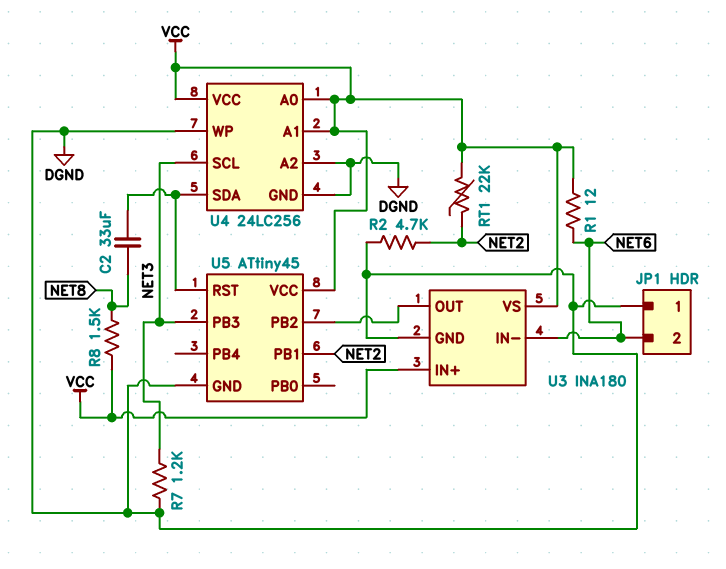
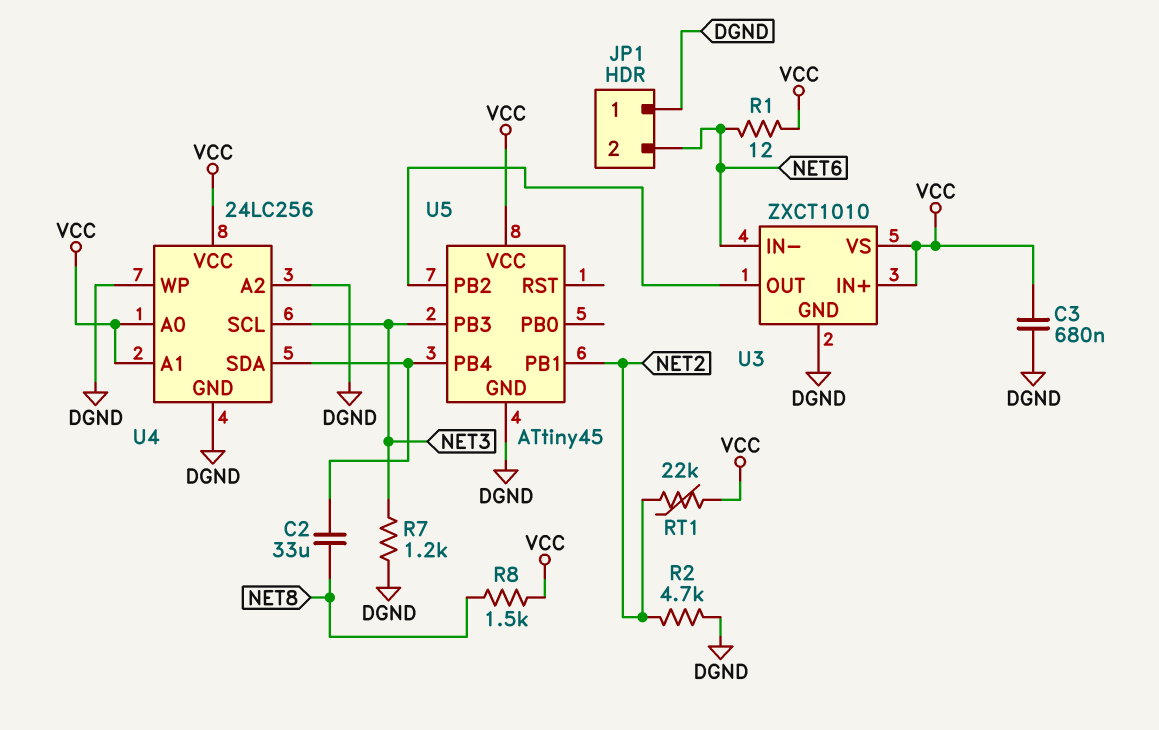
C3: none -> 680nF (DGND, VCC)
U3: INA180 -> ZXCT1010
U5 pin PB4: none -> U4/SDA
U5 pin RST: U4/SDA -> none

